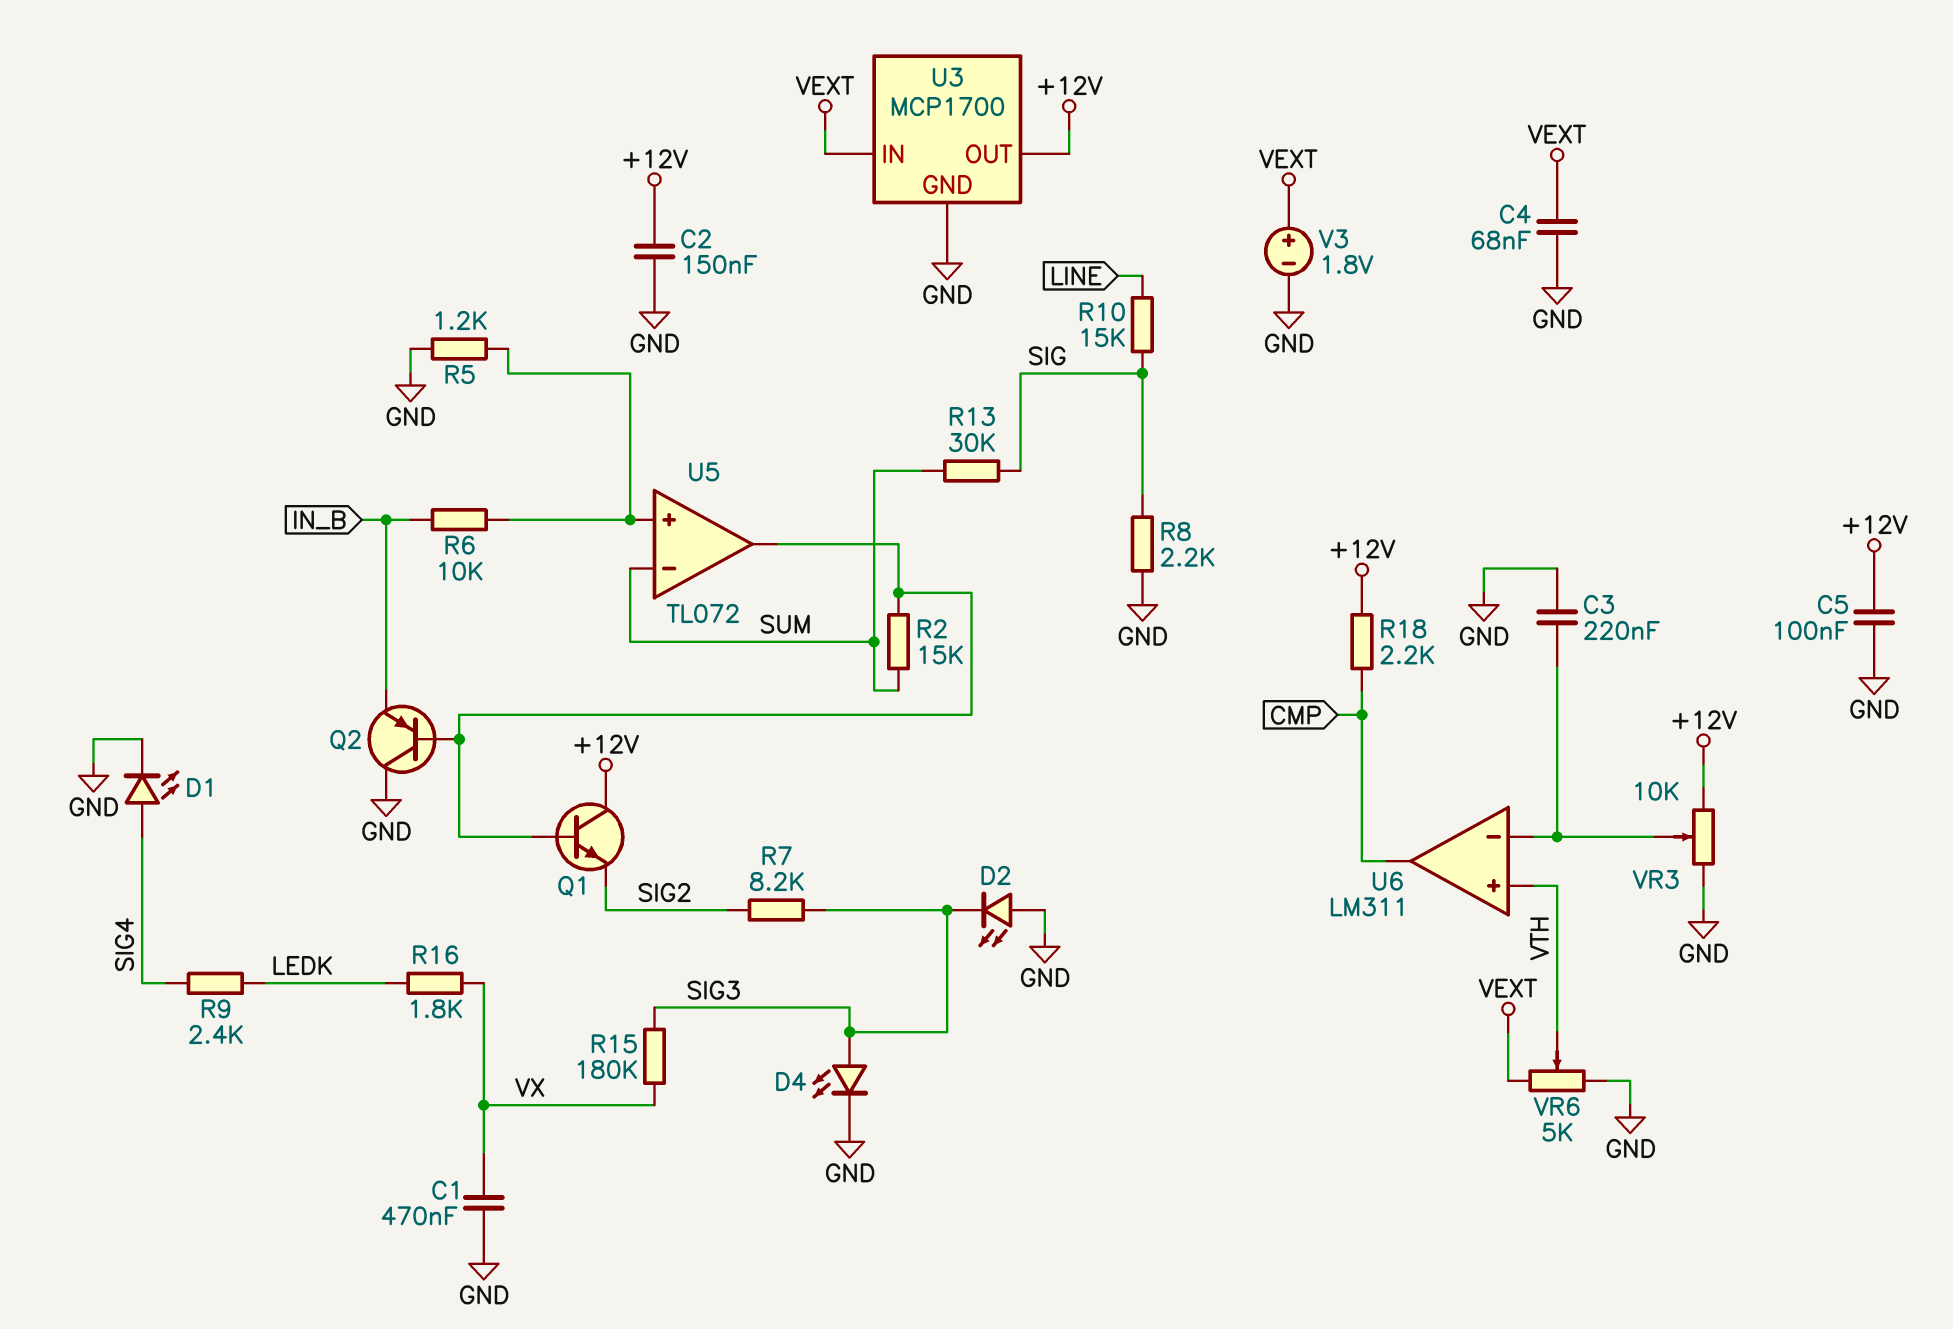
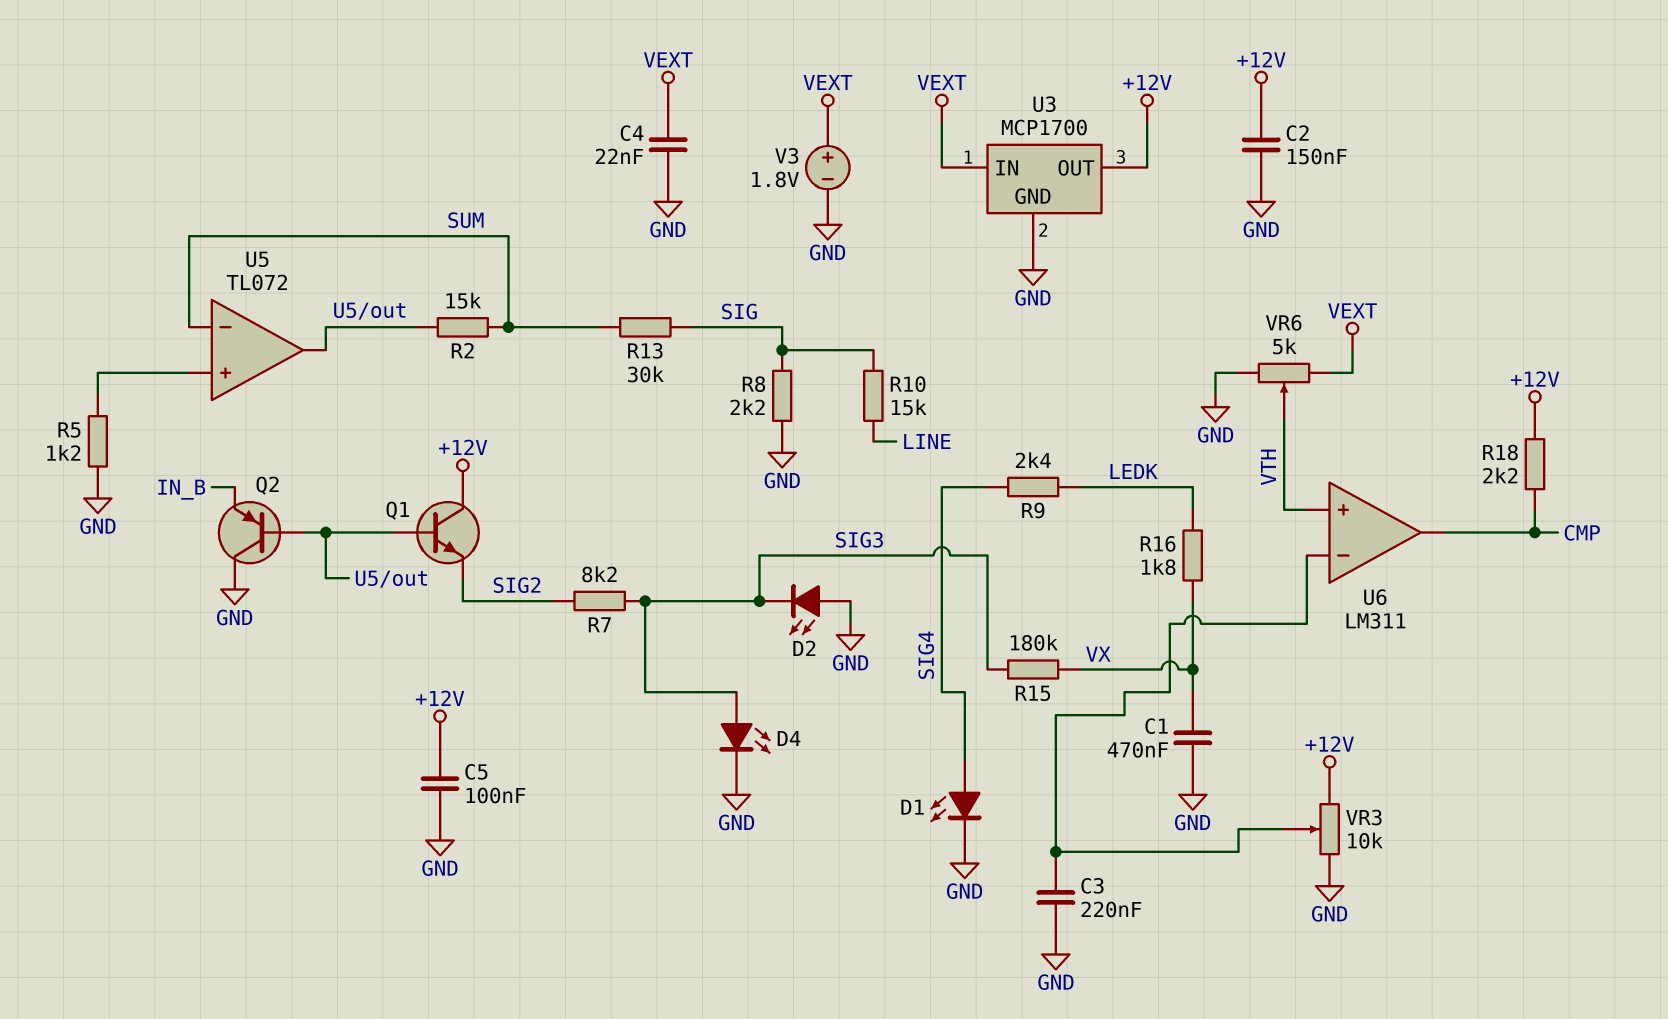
C4: 68nF (GND, VEXT) -> 22nF (GND, VEXT)
R6: 10k (IN_B, U5/in+) -> none

